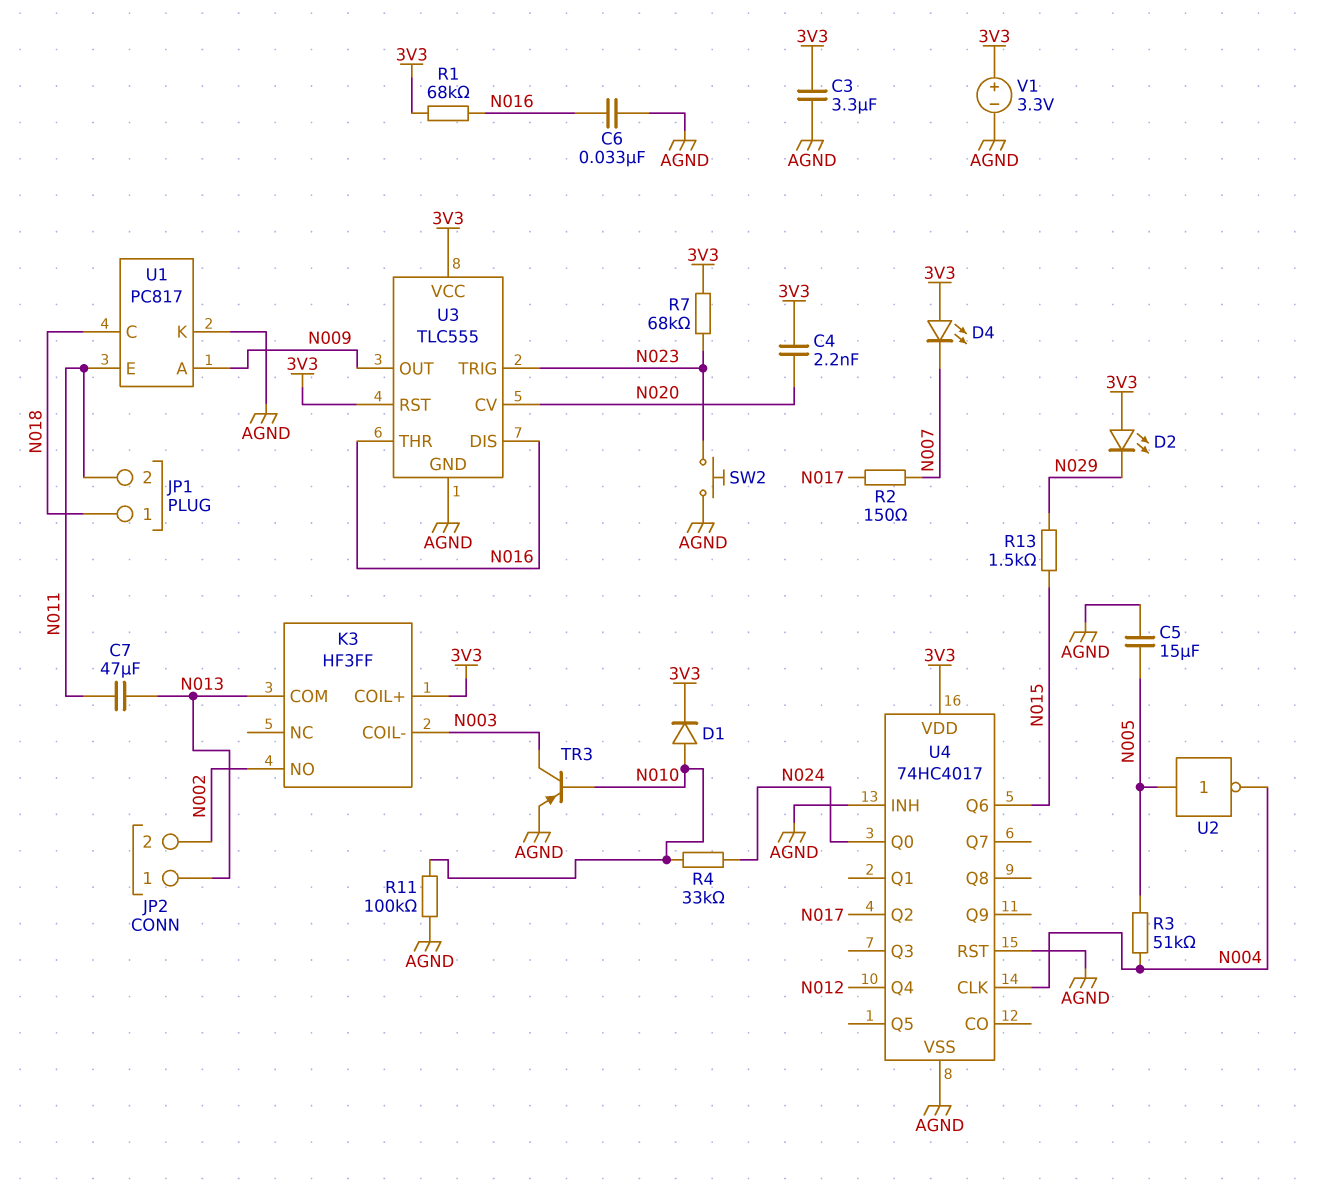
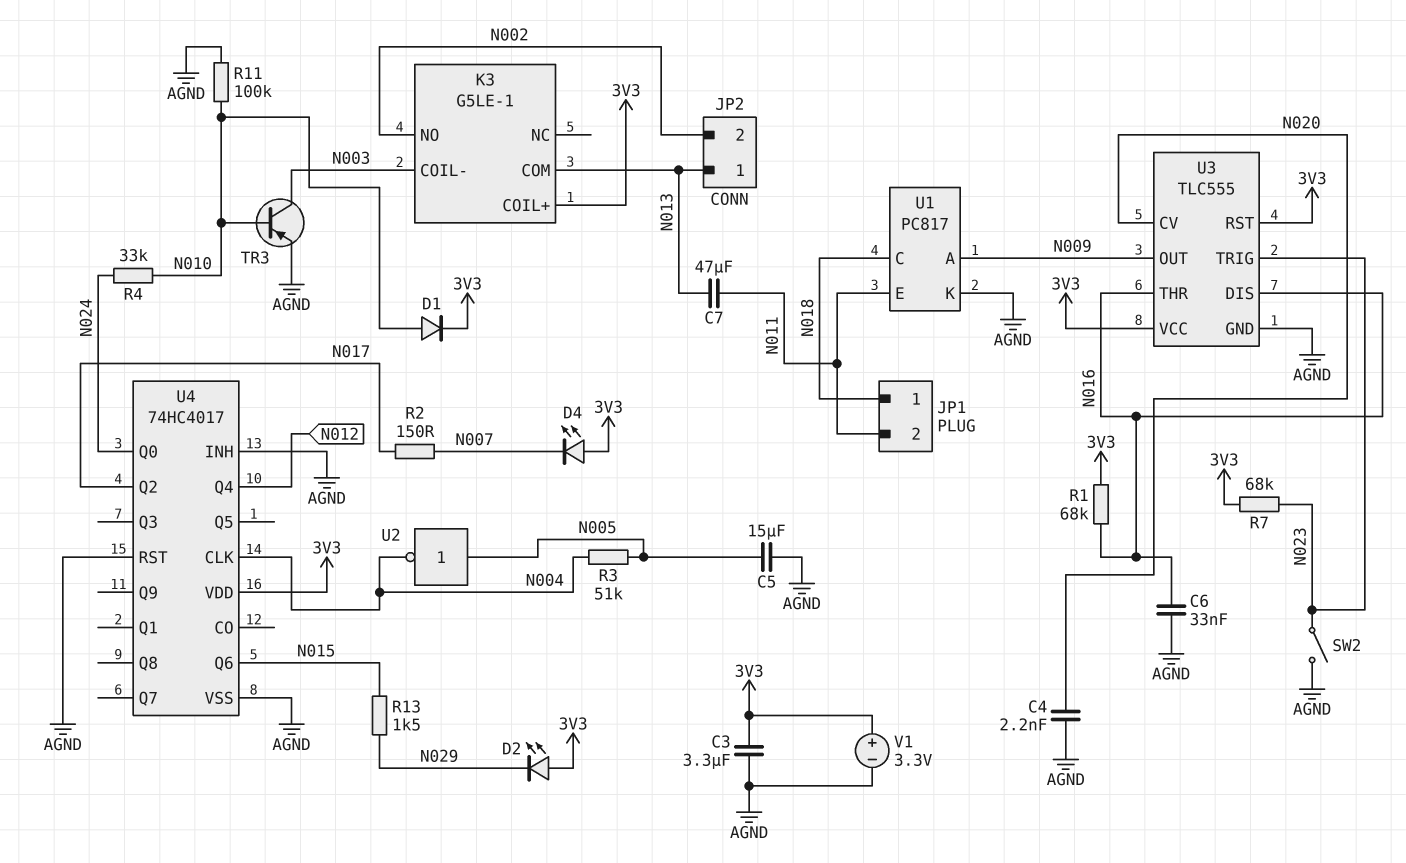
C4: 2.2nF (3V3, N020) -> 2.2nF (AGND, N020)
K3: HF3FF -> G5LE-1
SW2: button (AGND, N023) -> switch (AGND, N023)

